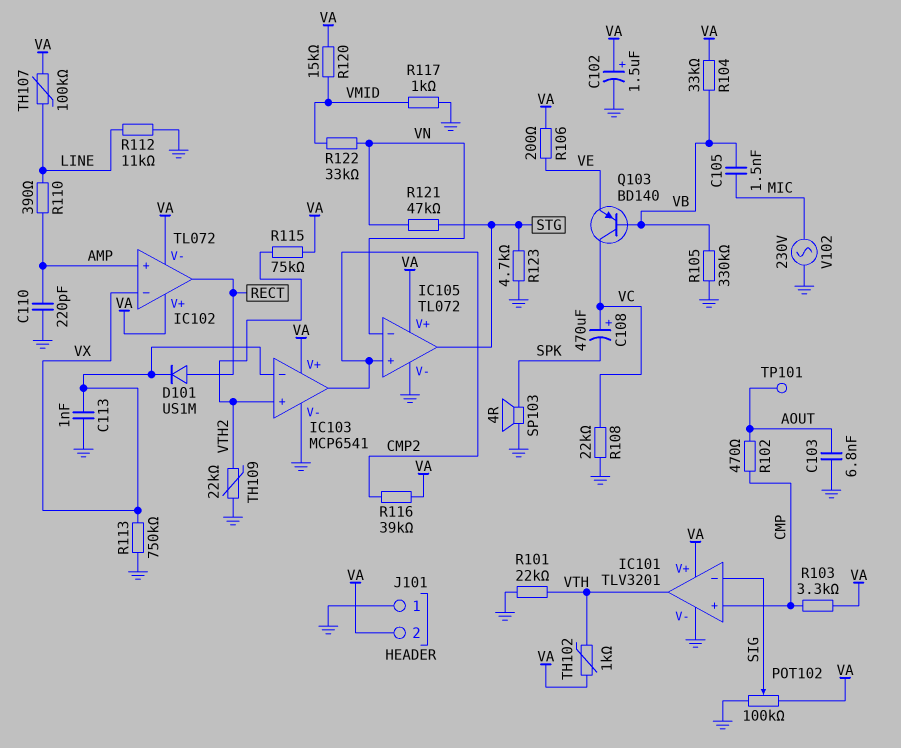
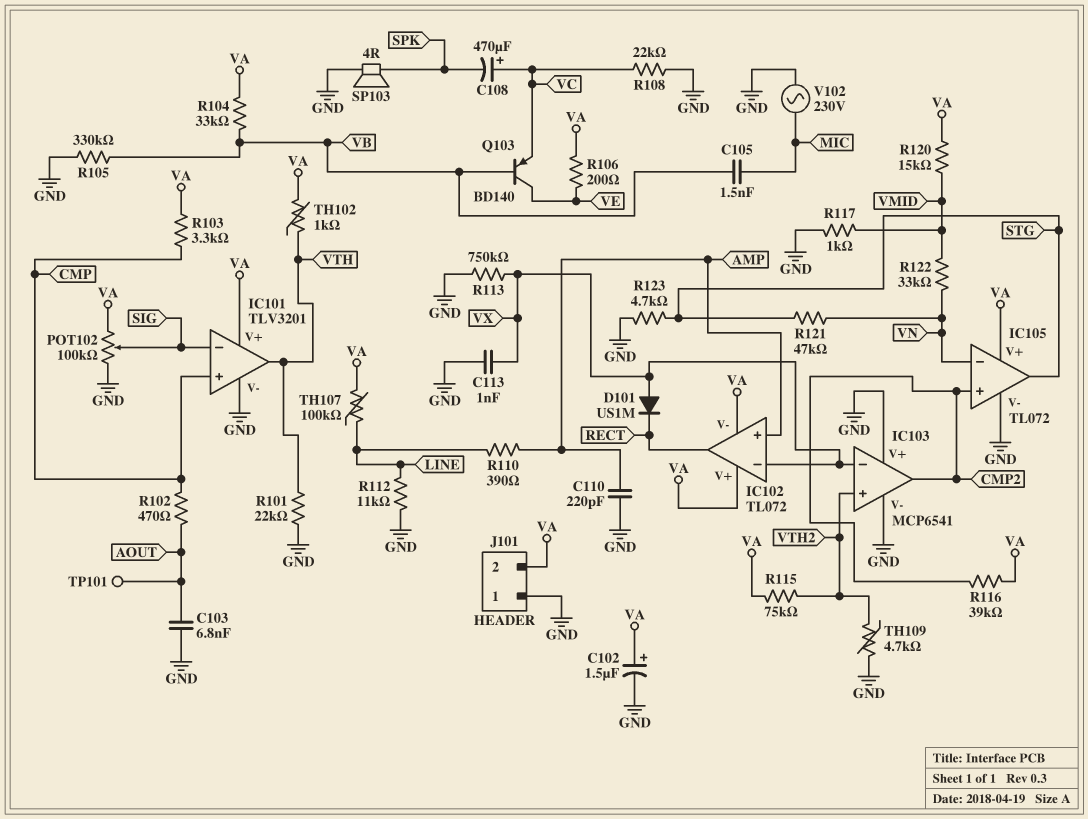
D101: diode US1M (A RECT, K VX) -> diode US1M (A VX, K RECT)
IC103 pin V+: VA -> GND
Q103: PNP BD140 (B VB, C VC, E VE) -> PNP BD140 (B VB, C VE, E VC)
TH109: 22k (GND, VTH2) -> 4.7k (GND, VTH2)

